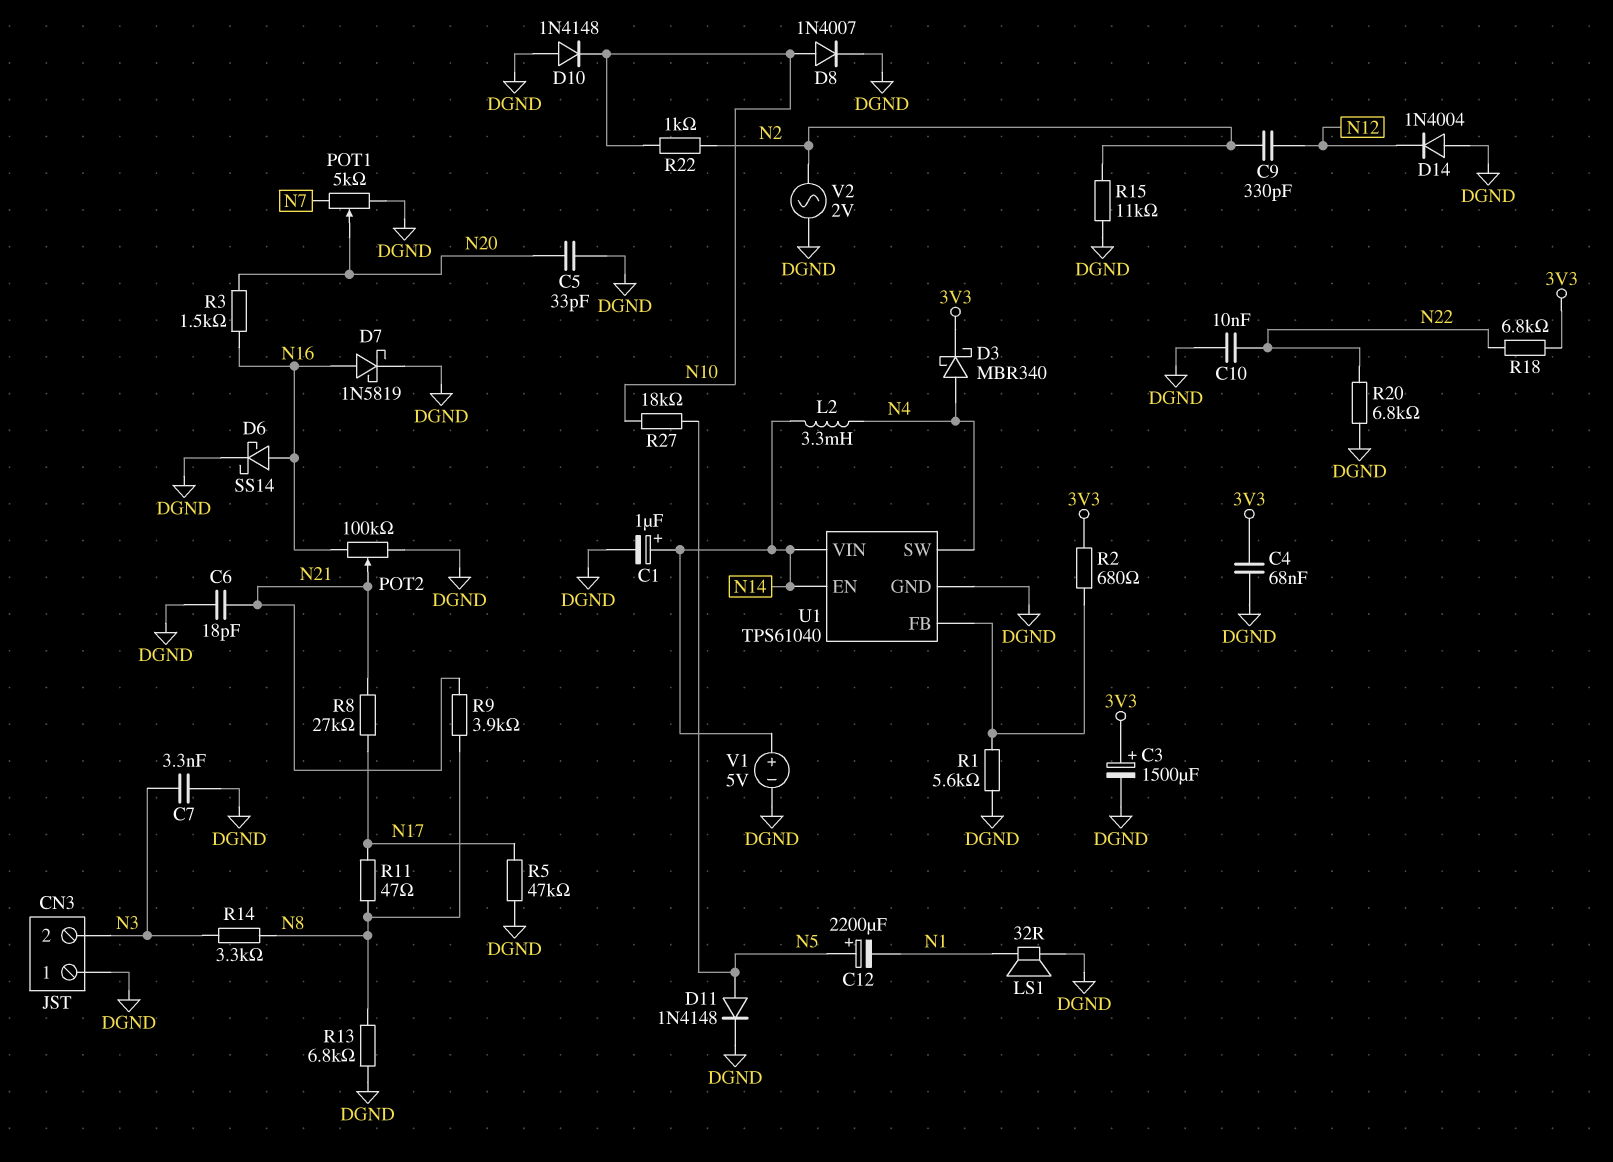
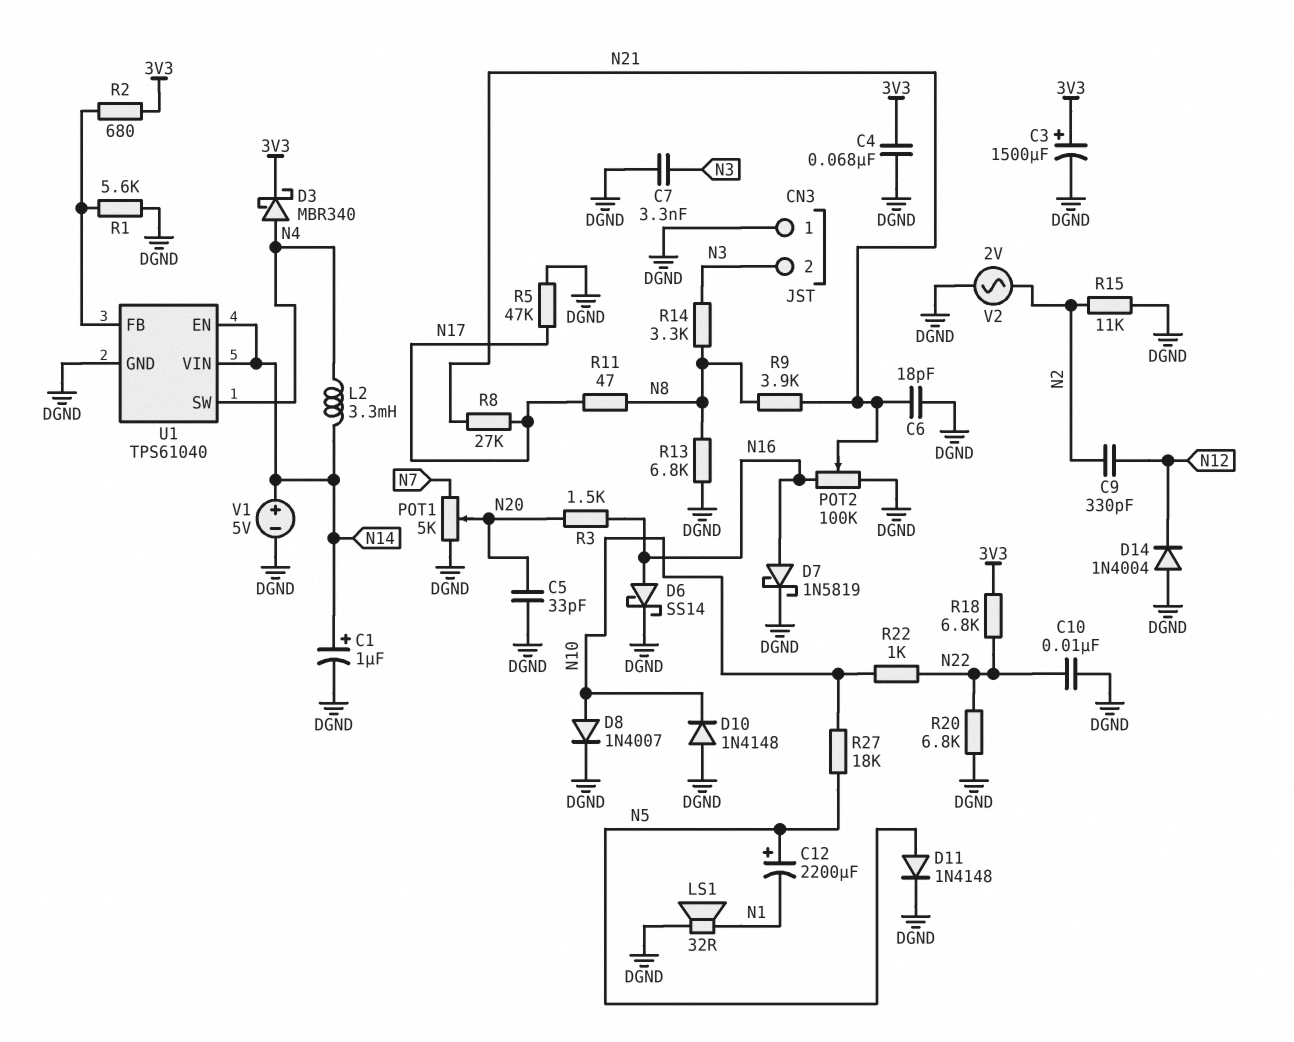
R22: 1k (N2, N10) -> 1k (N10, N22)

